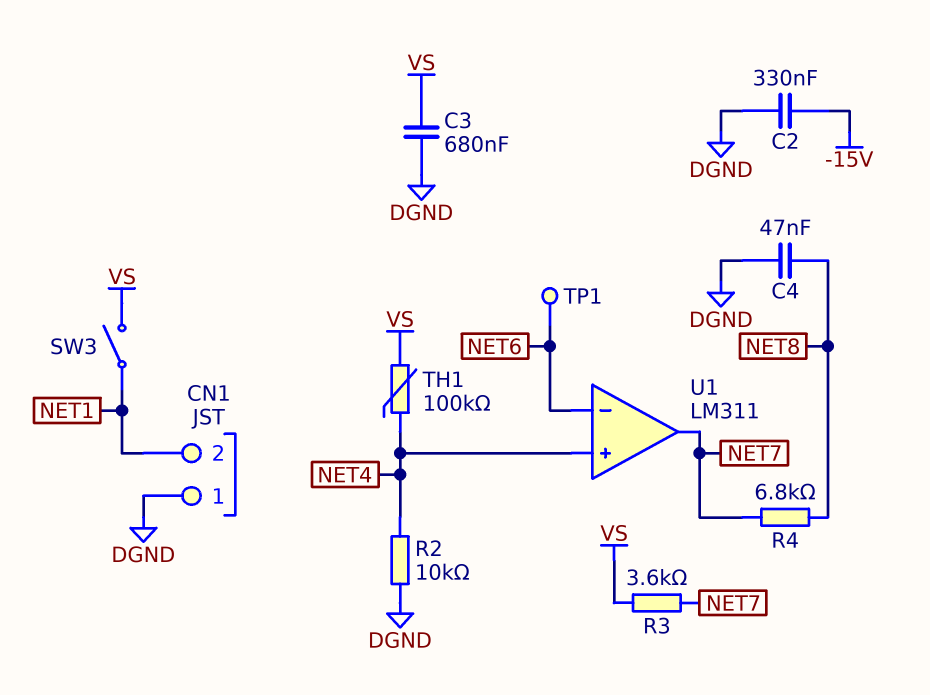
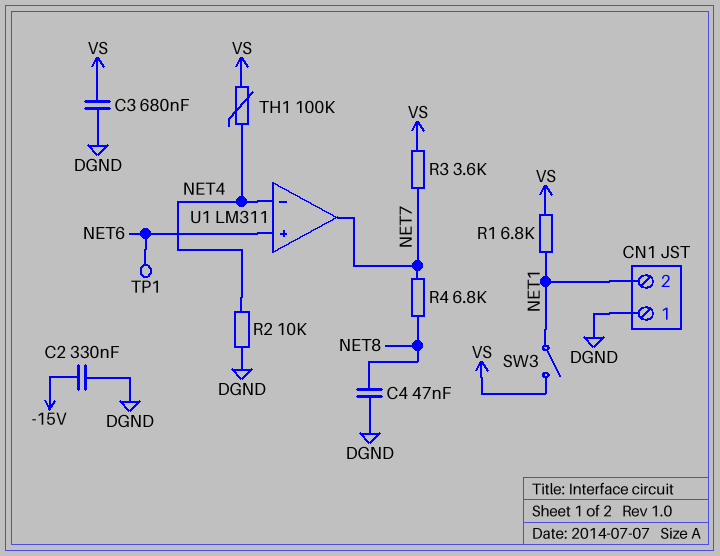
R1: none -> 6.8k (NET1, VS)
U1 pin in+: NET4 -> NET6
U1 pin in-: NET6 -> NET4

